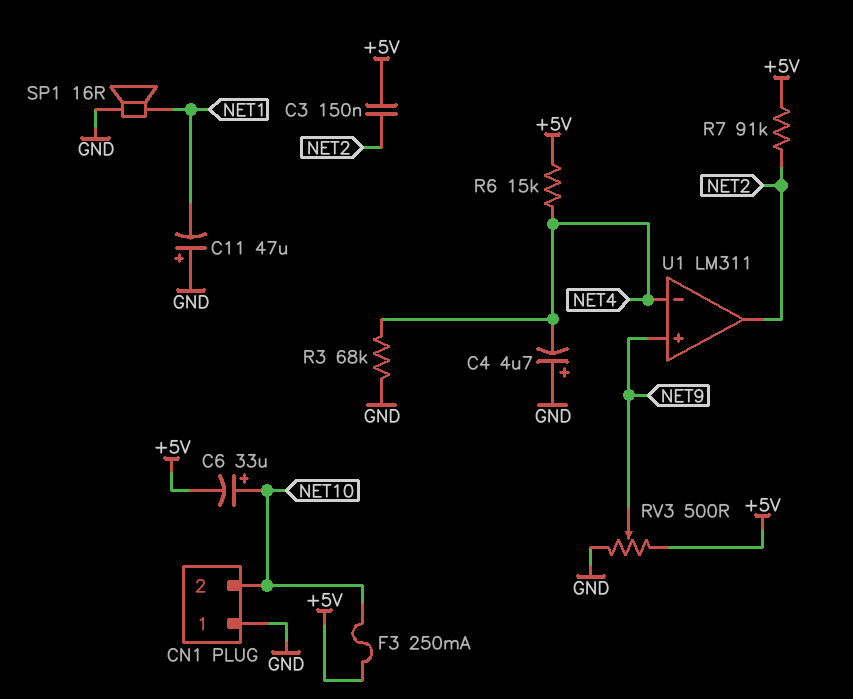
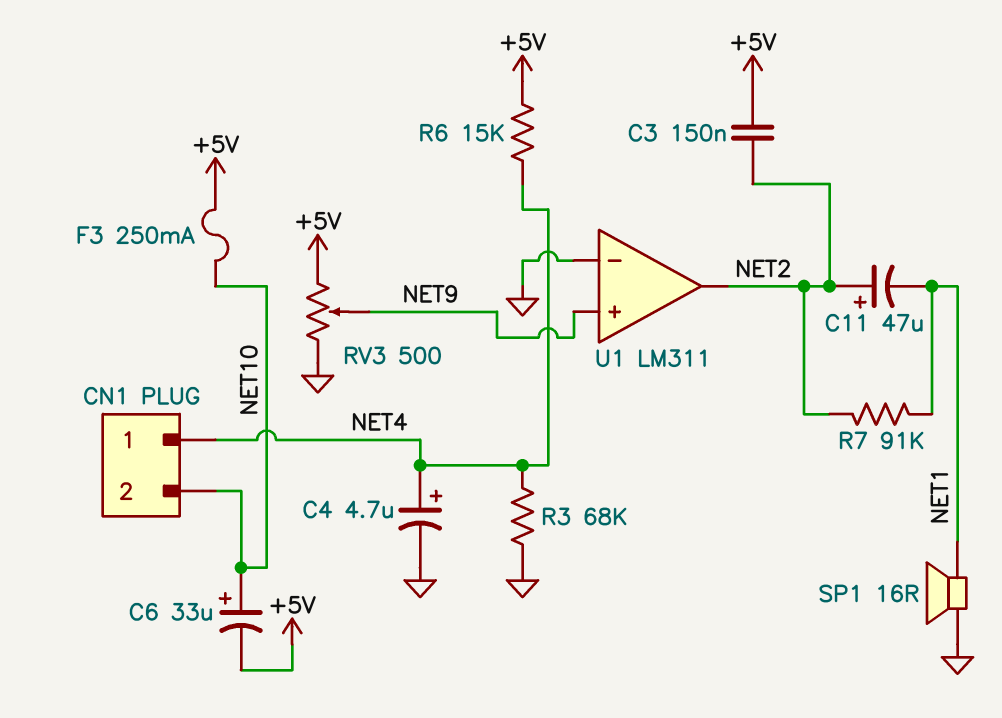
C4: 4.7uF (plus GND, minus NET4) -> 4.7uF (plus NET4, minus GND)
C11: 47uF (plus GND, minus NET1) -> 47uF (plus NET2, minus NET1)
CN1 pin 1: GND -> NET4
R7: 91k (+5V, NET2) -> 91k (NET1, NET2)
U1 pin in-: NET4 -> GND

